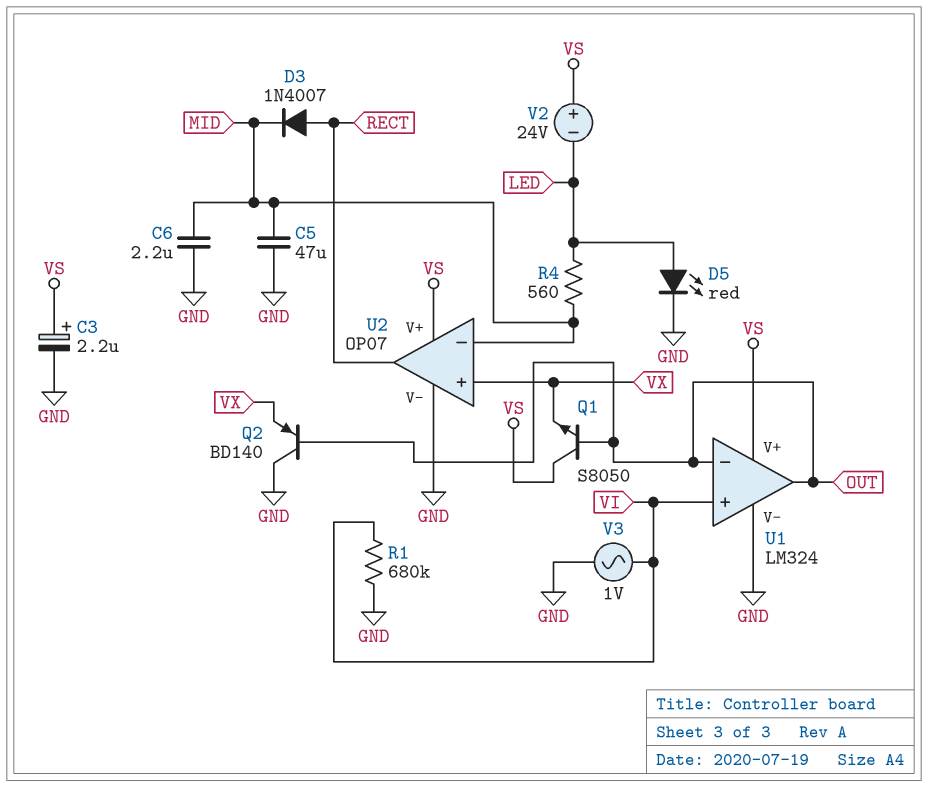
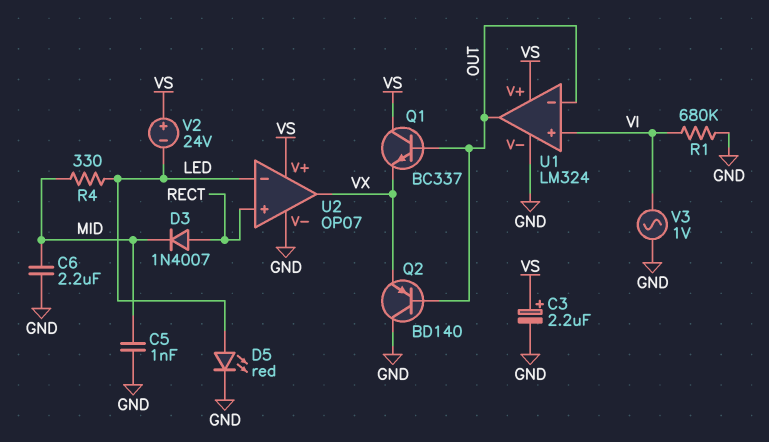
C5: 47uF (GND, MID) -> 1nF (GND, MID)
Q1: NPN S8050 (B OUT, C VS, E VX) -> NPN BC337 (B OUT, C VS, E VX)
R4: 560 (LED, MID) -> 330 (LED, MID)
U2 pin in+: VX -> RECT
U2 pin in-: MID -> LED
U2 pin out: RECT -> VX

